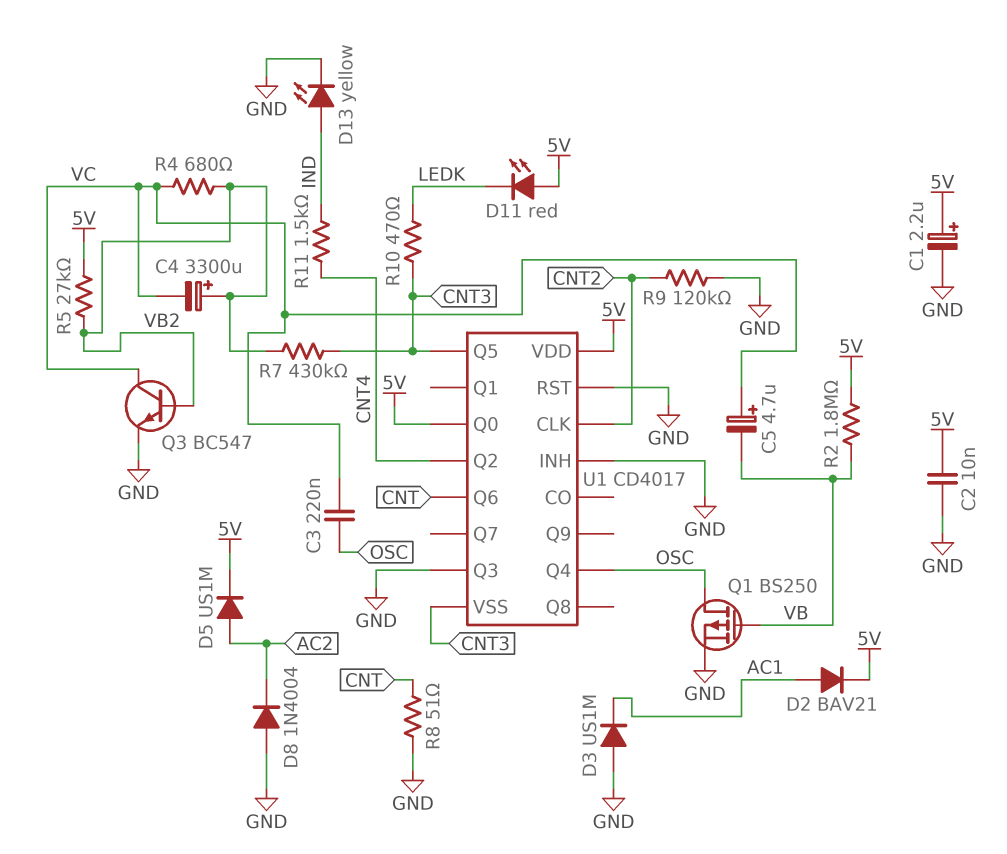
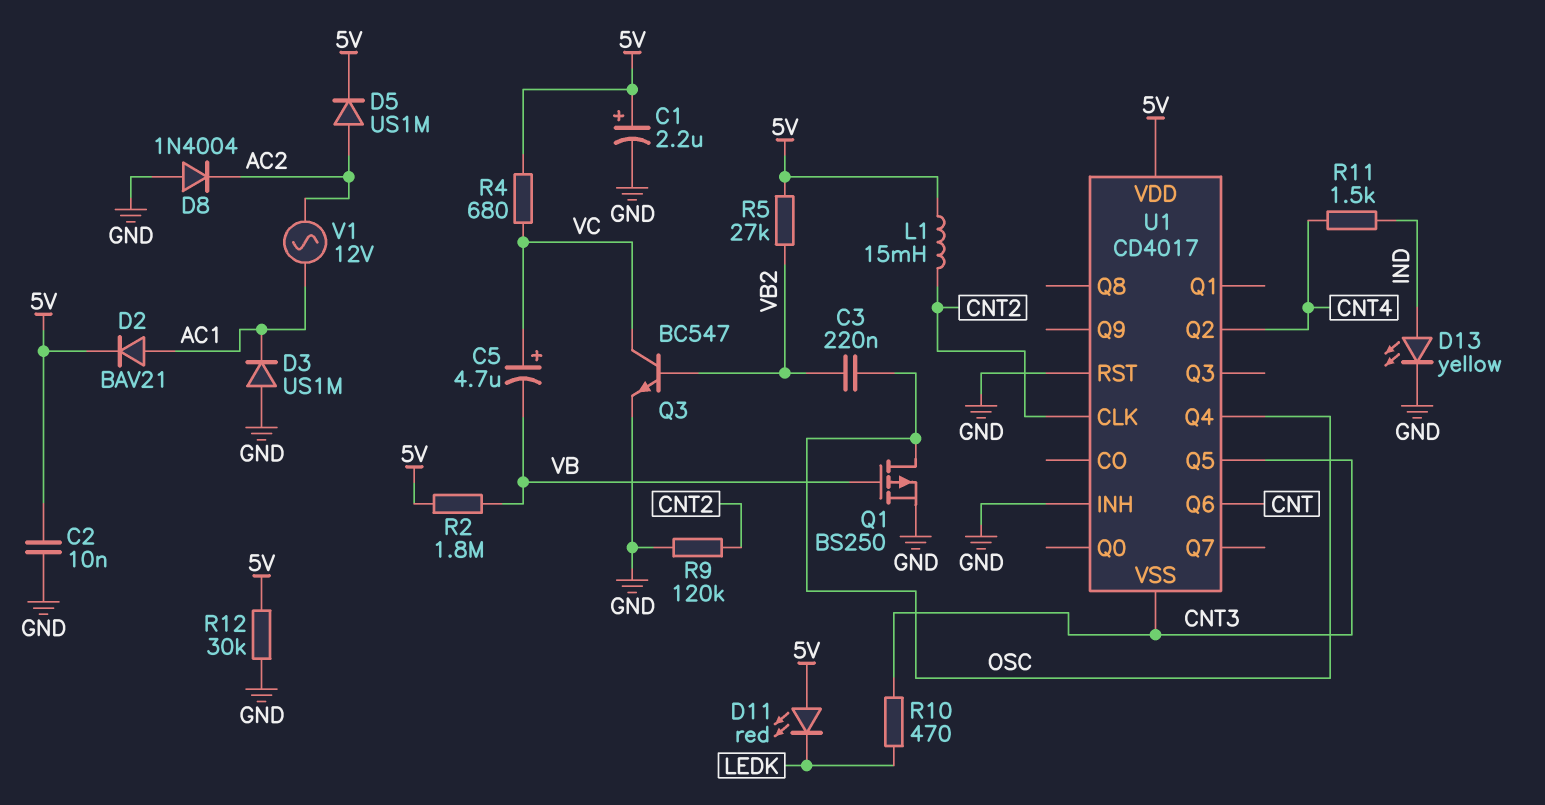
C3: 220nF (OSC, VC) -> 220nF (OSC, VB2)
C4: 3300uF (plus VB2, minus VC) -> none
L1: none -> 15mH (5V, CNT2)
R4: 680 (VB2, VC) -> 680 (5V, VC)
R7: 430k (CNT3, VB2) -> none
R8: 51 (CNT, GND) -> none
R12: none -> 30k (5V, GND)
U1 pin Q0: 5V -> none
U1 pin Q3: GND -> none
V1: none -> AC 12V (AC1, AC2)

